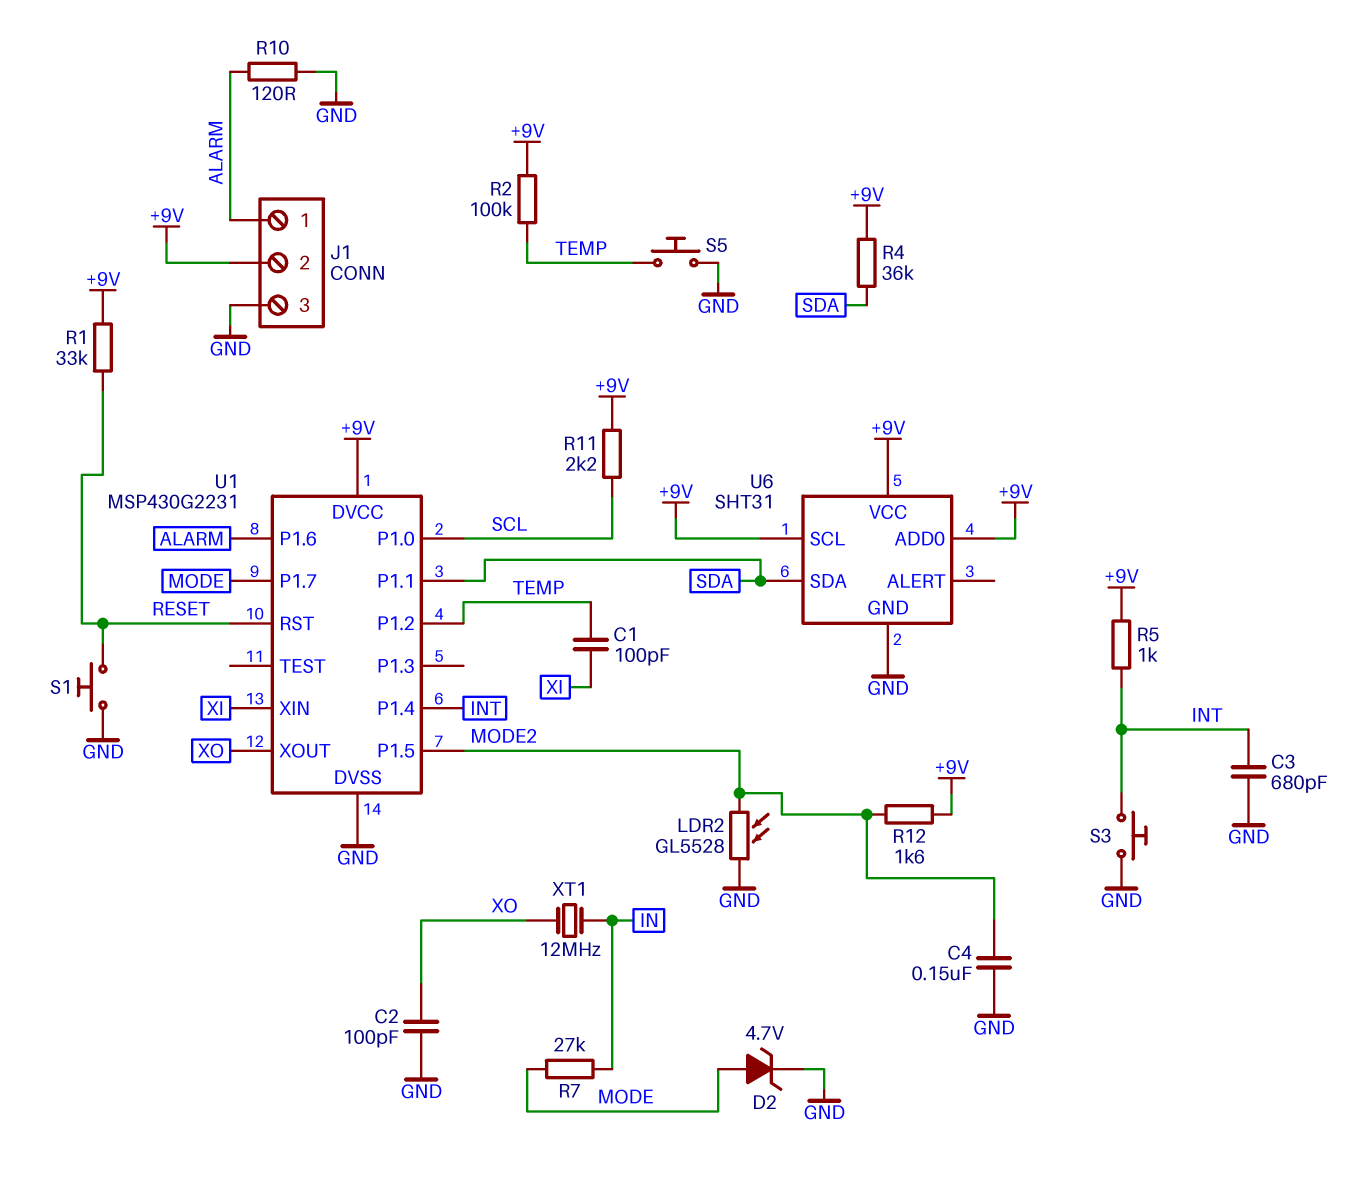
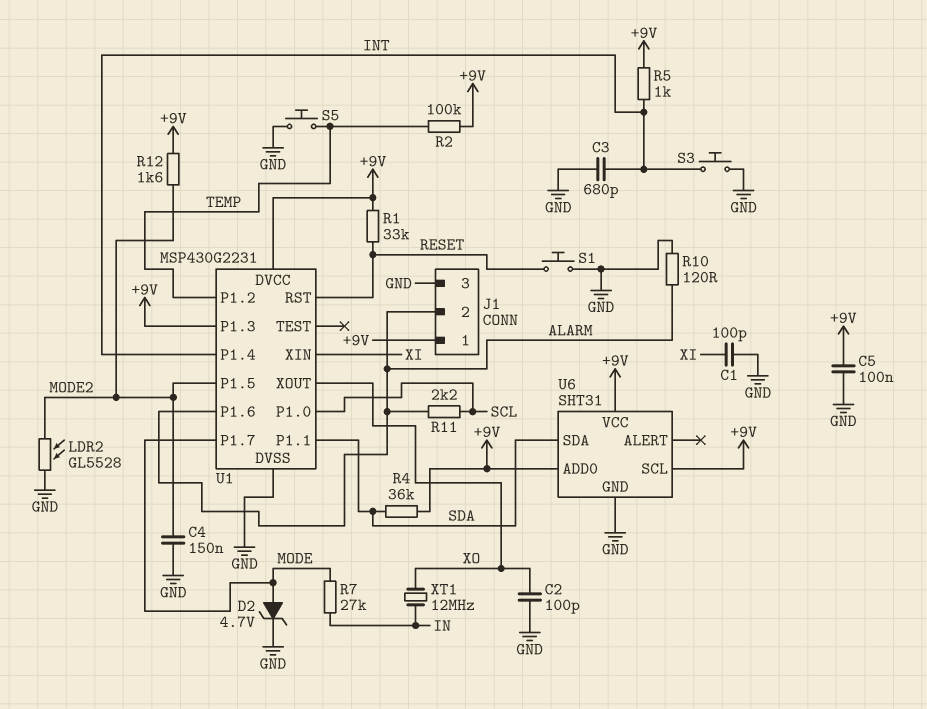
C1: 100pF (TEMP, XI) -> 100pF (GND, XI)
C5: none -> 100nF (+9V, GND)
J1 pin 1: ALARM -> +9V
J1 pin 2: +9V -> ALARM
R11: 2.2k (+9V, SCL) -> 2.2k (ALARM, SCL)
U1 pin P1.3: none -> +9V

